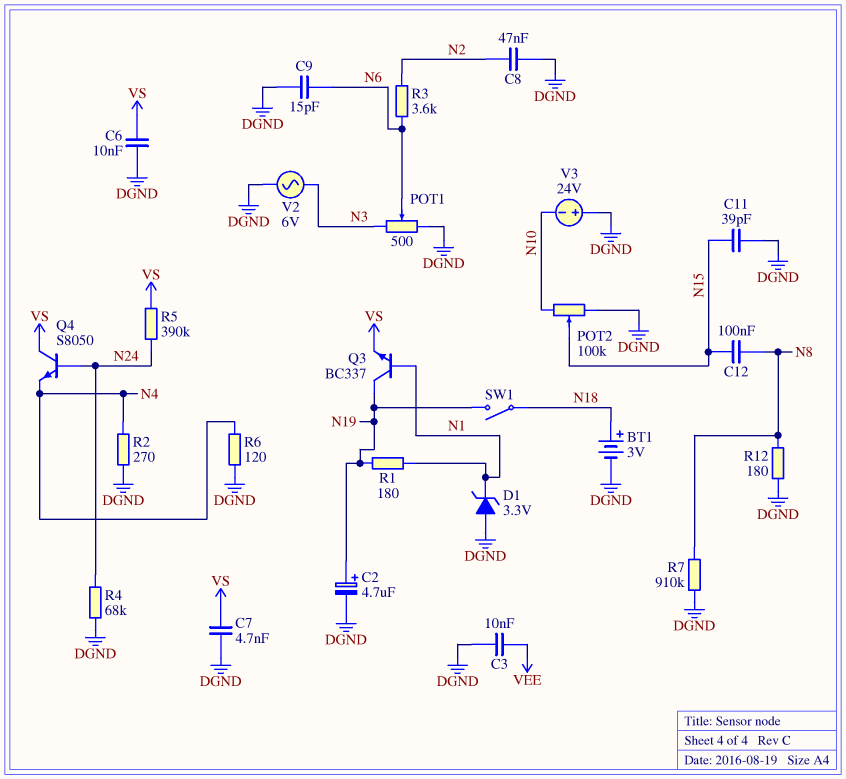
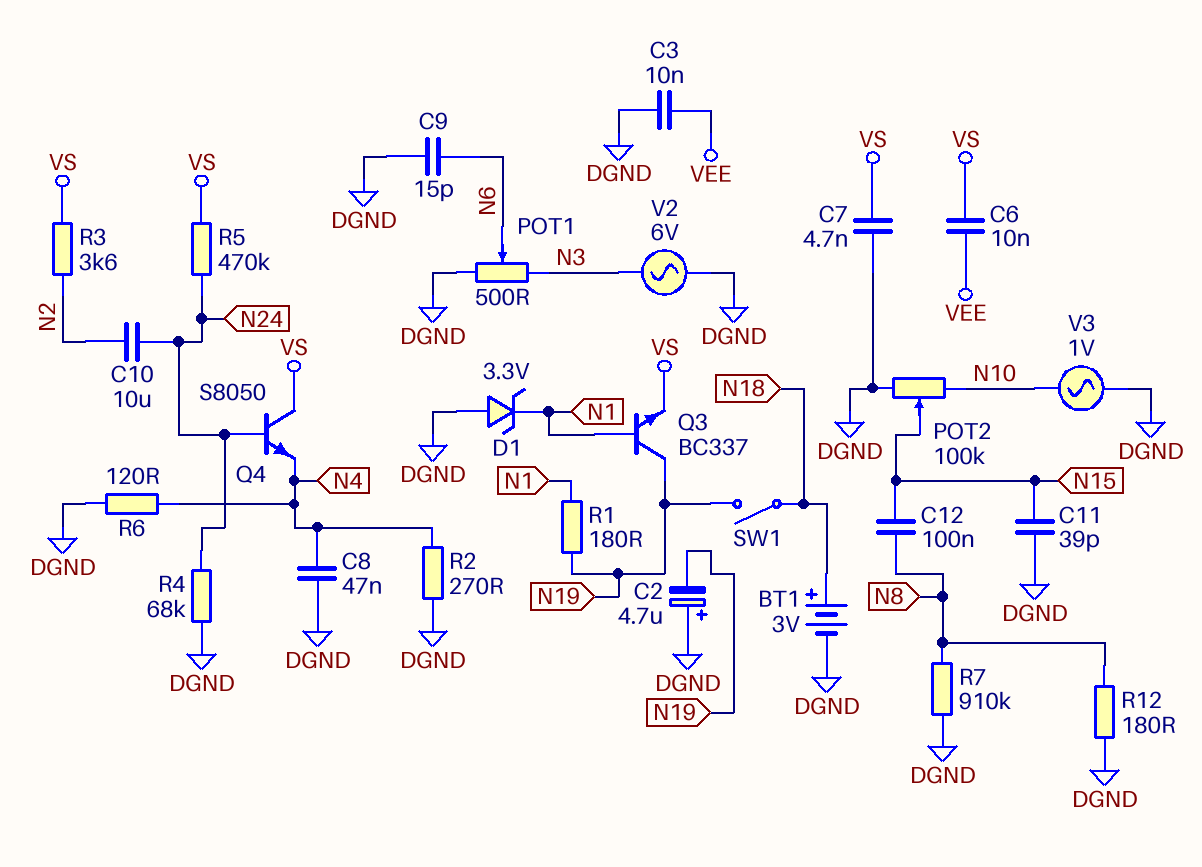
C2: 4.7uF (plus N19, minus DGND) -> 4.7uF (plus DGND, minus N19)
C6: 10nF (DGND, VS) -> 10nF (VEE, VS)
C8: 47nF (DGND, N2) -> 47nF (DGND, N4)
C10: none -> 10uF (N2, N24)
R3: 3.6k (N2, N6) -> 3.6k (N2, VS)
R5: 390k (N24, VS) -> 470k (N24, VS)
V3: 24V (plus DGND, minus N10) -> AC 1V (DGND, N10)

